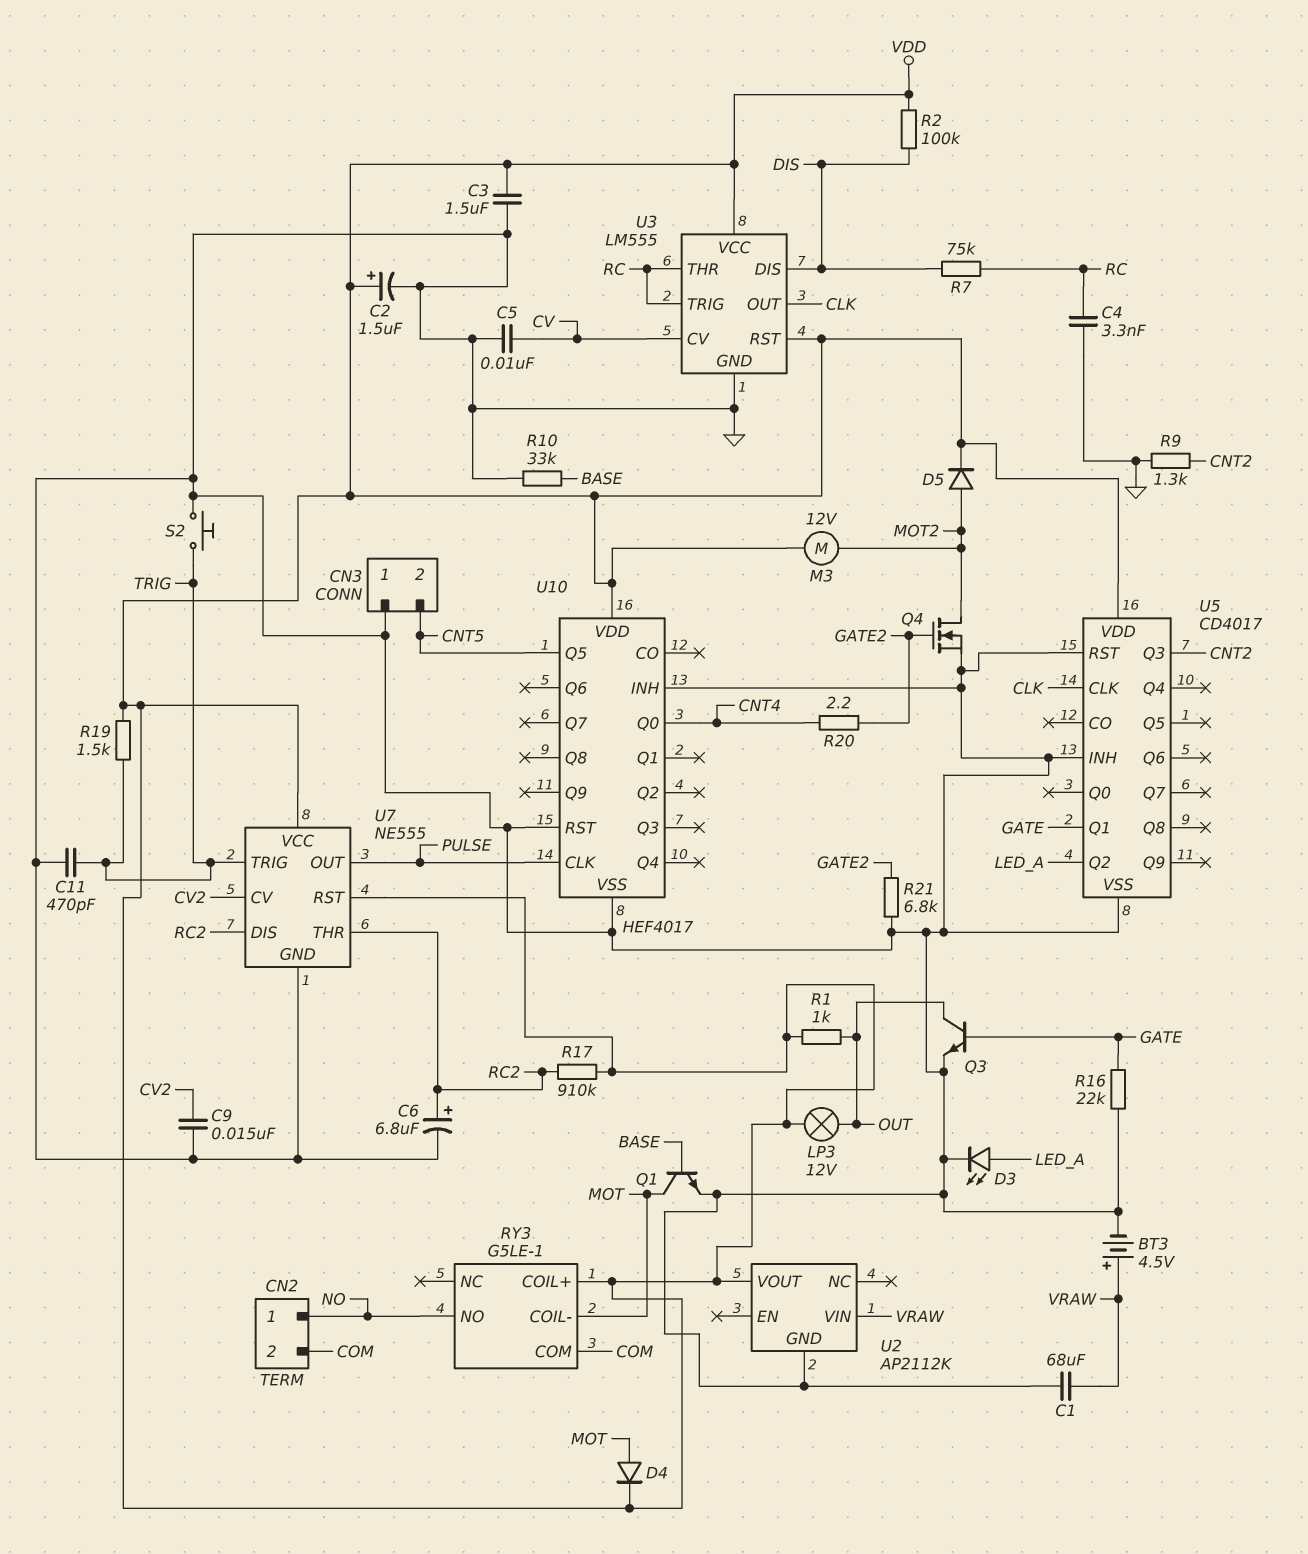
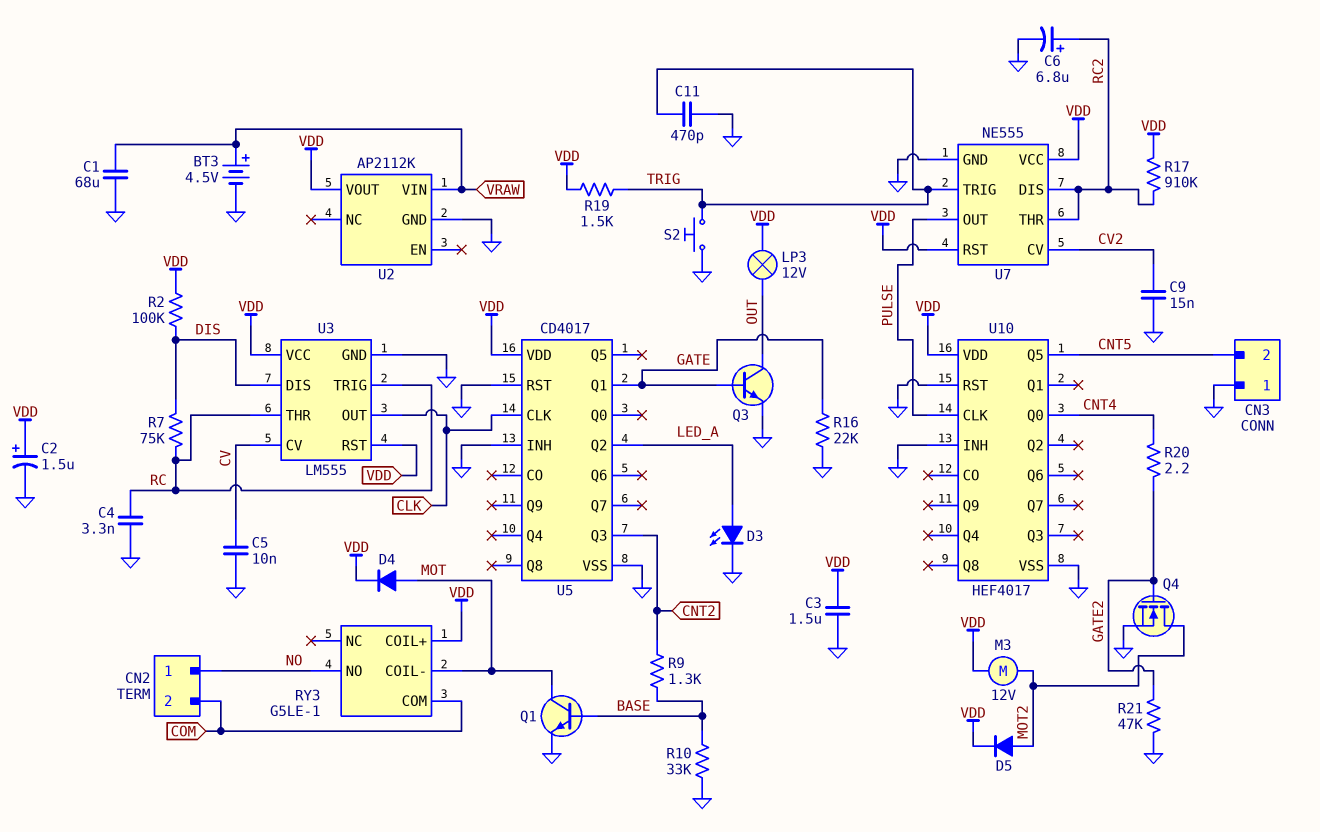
R1: 1k (OUT, VDD) -> none
R9: 1.3k (CNT2, GND) -> 1.3k (BASE, CNT2)
R21: 6.8k (GATE2, GND) -> 47k (GATE2, GND)

